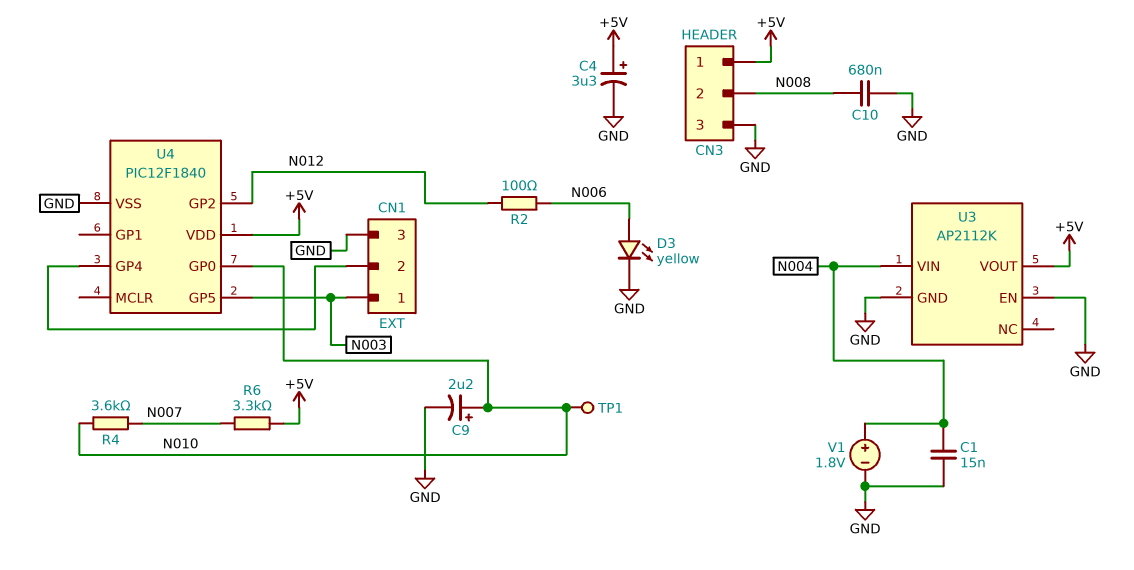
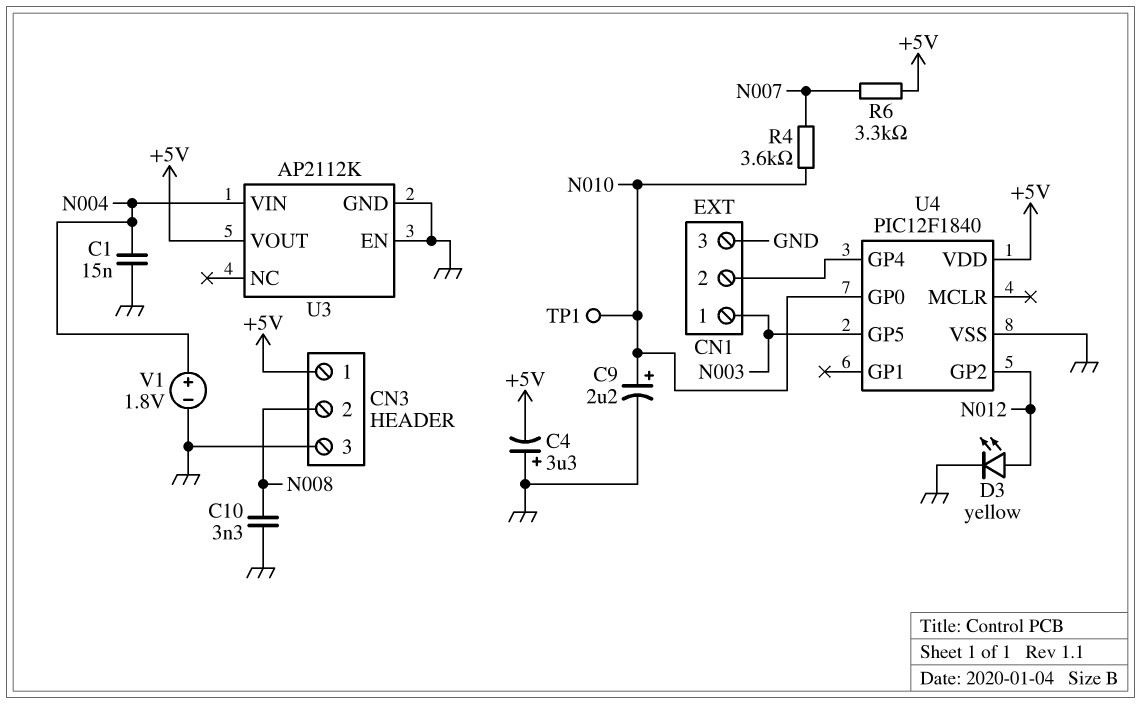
C4: 3.3uF (plus +5V, minus GND) -> 3.3uF (plus GND, minus +5V)
C10: 680nF (GND, N008) -> 3.3nF (GND, N008)
D3: LED yellow (A N006, K GND) -> LED yellow (A N012, K GND)
R2: 100 (N006, N012) -> none

